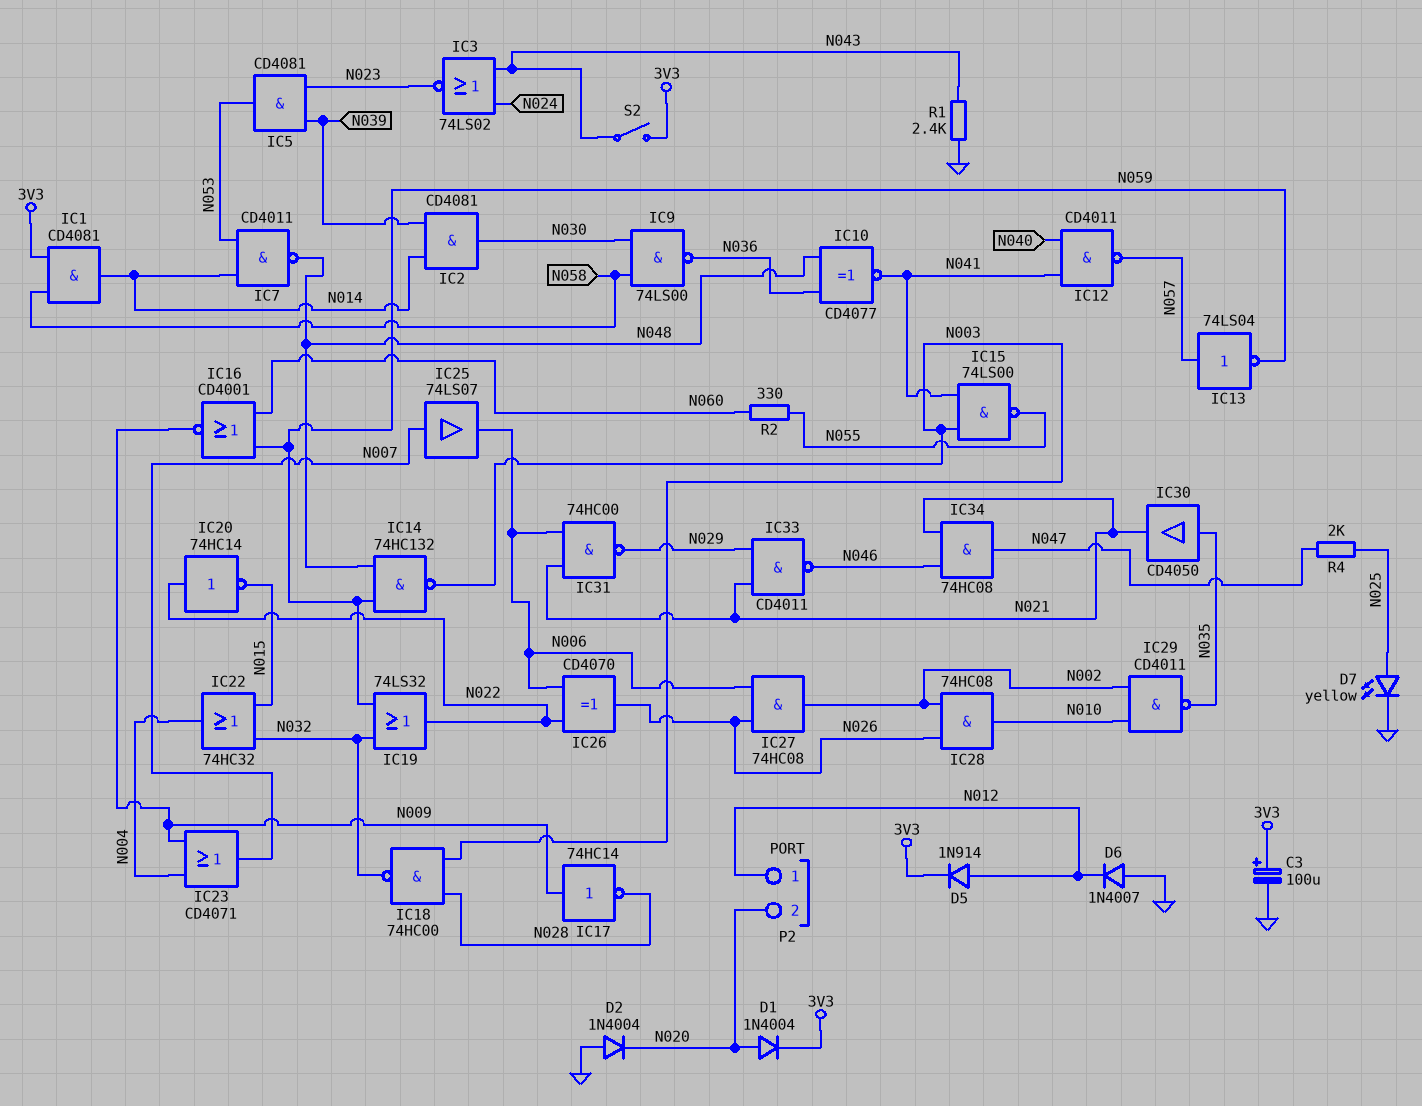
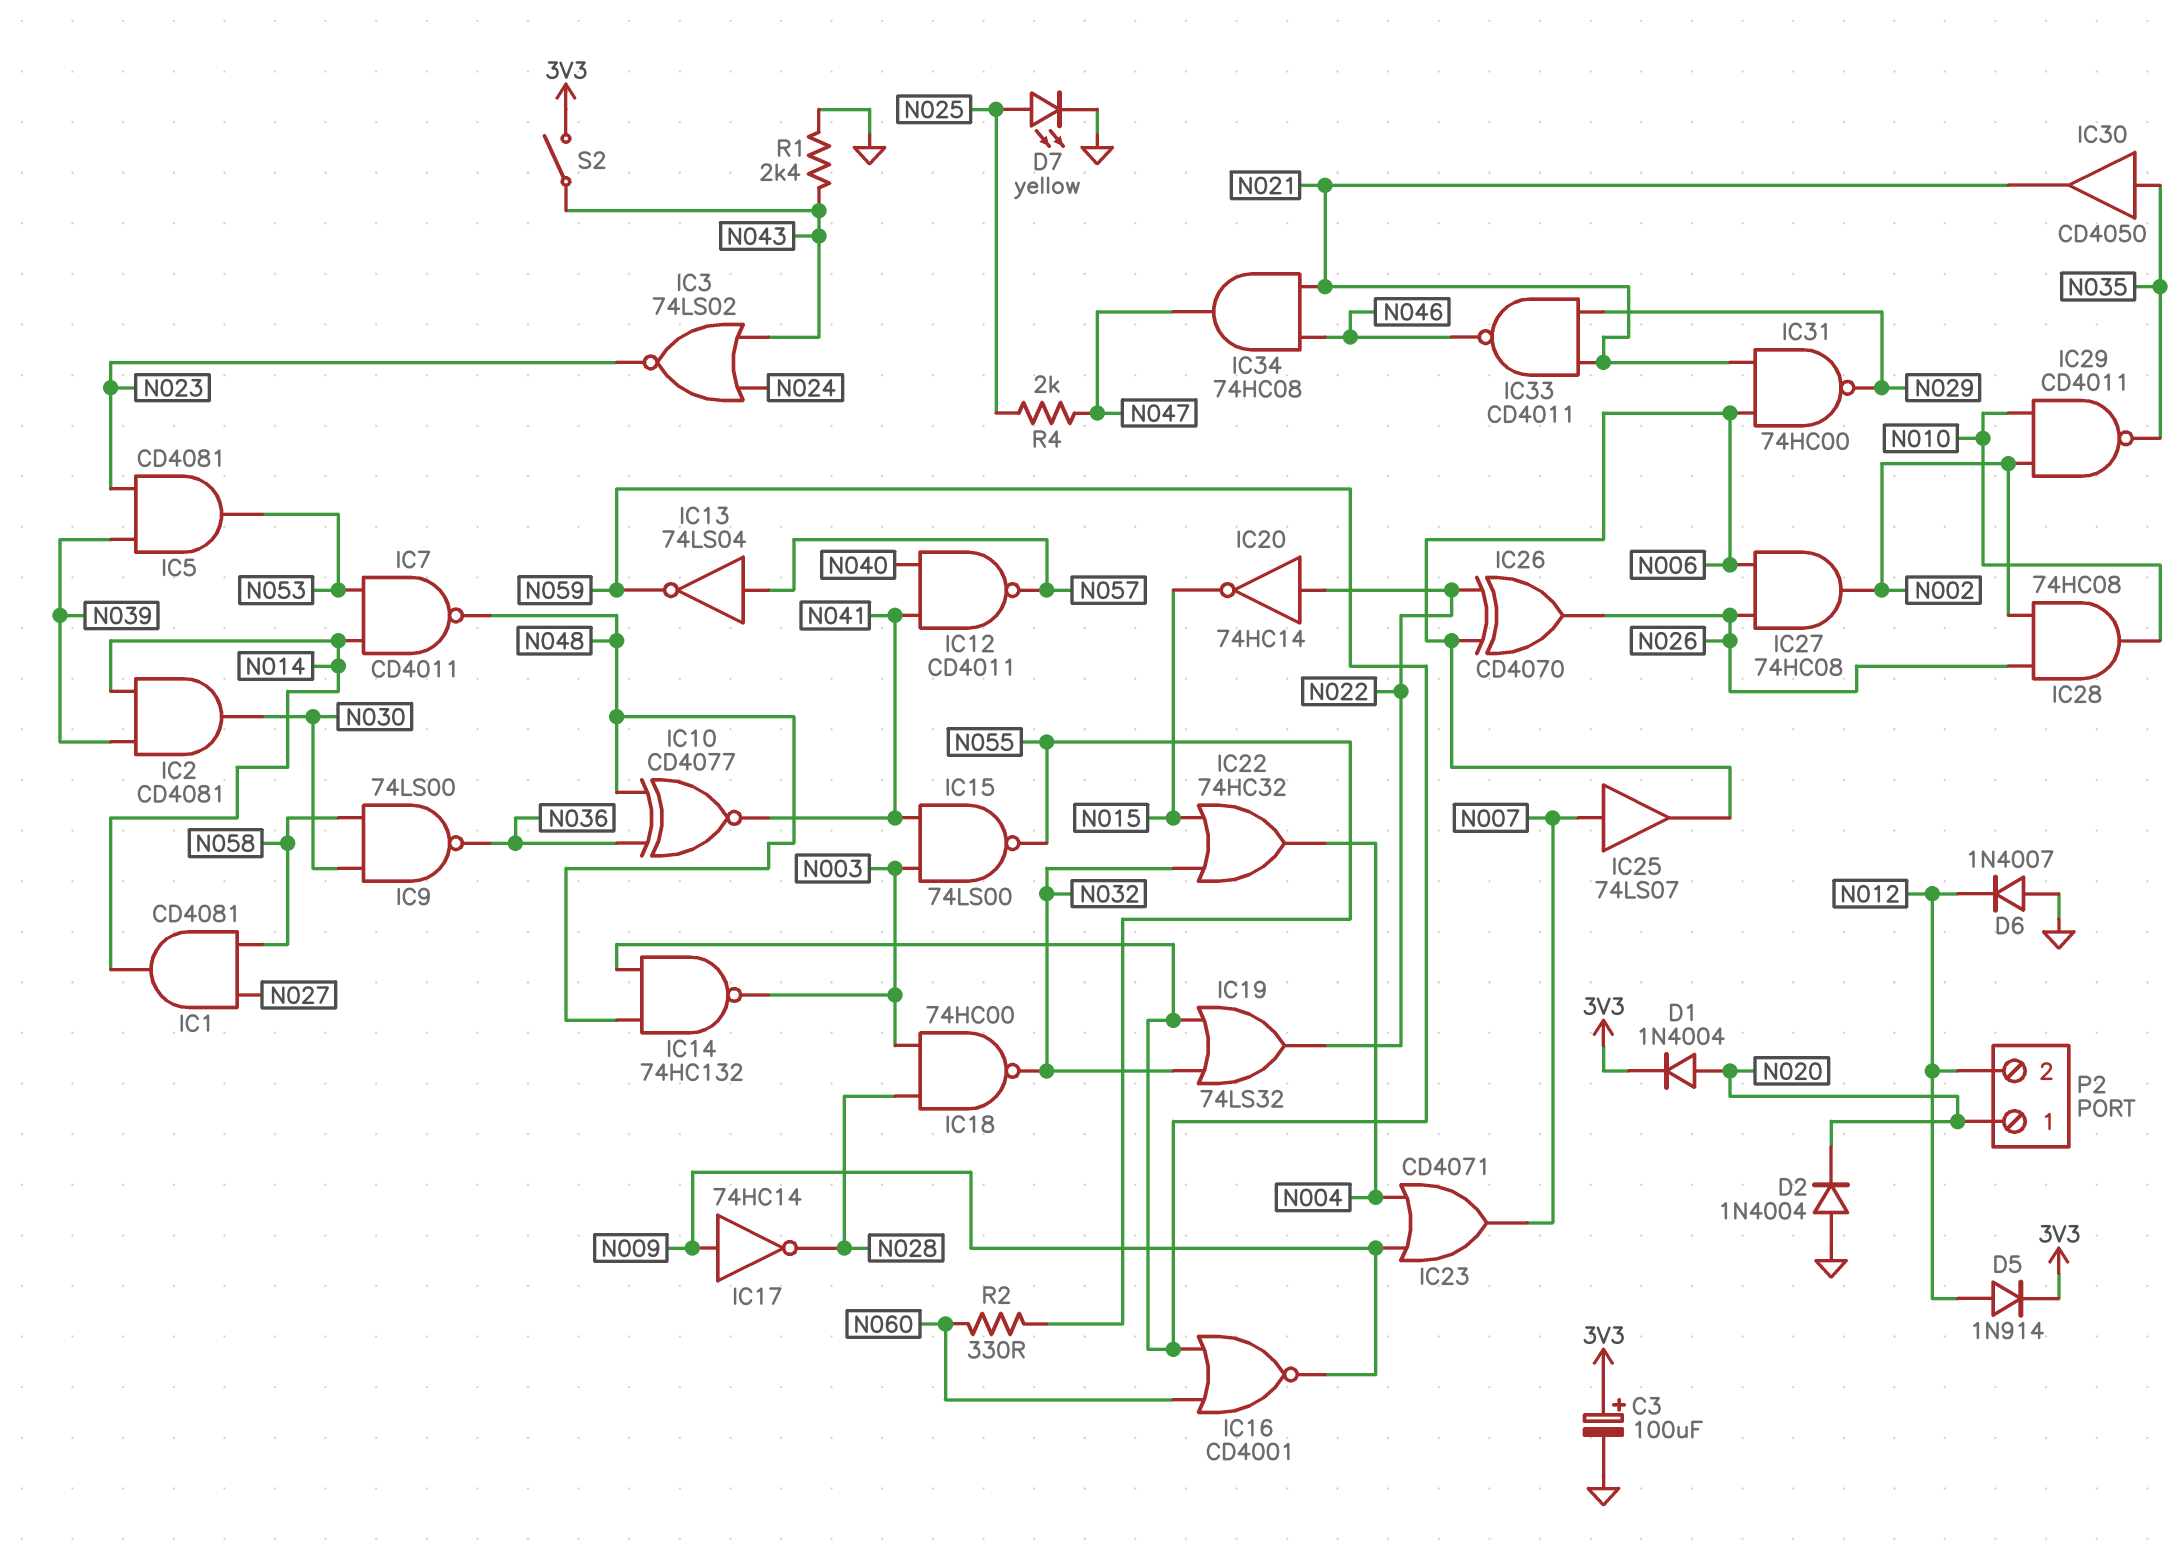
IC1: AND CD4081 (in 3V3, in N058, out N014) -> AND CD4081 (in N027, in N058, out N014)
P2 pin 1: N012 -> N020
P2 pin 2: N020 -> N012

